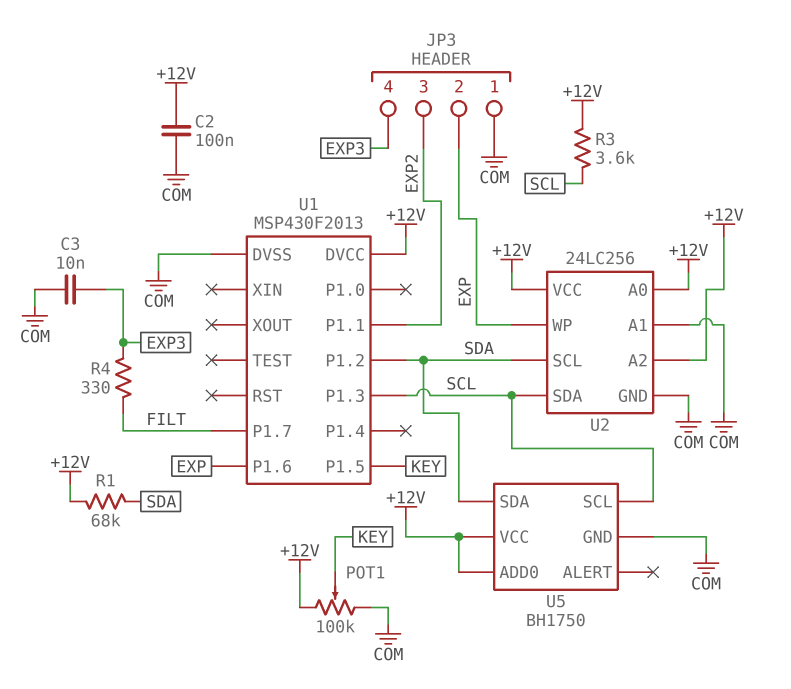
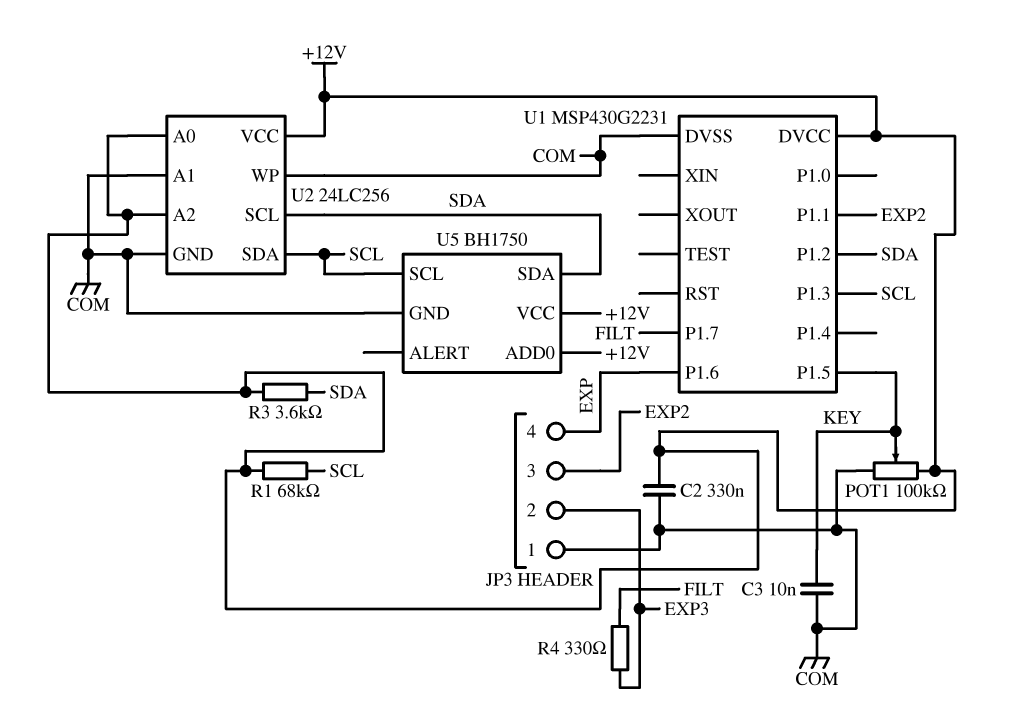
C2: 100nF (+12V, COM) -> 330nF (+12V, COM)
C3: 10nF (COM, EXP3) -> 10nF (COM, KEY)
JP3 pin 2: EXP -> EXP3
JP3 pin 4: EXP3 -> EXP
R1: 68k (+12V, SDA) -> 68k (+12V, SCL)
R3: 3.6k (+12V, SCL) -> 3.6k (+12V, SDA)
U1: MSP430F2013 -> MSP430G2231
U2 pin WP: EXP -> COM

